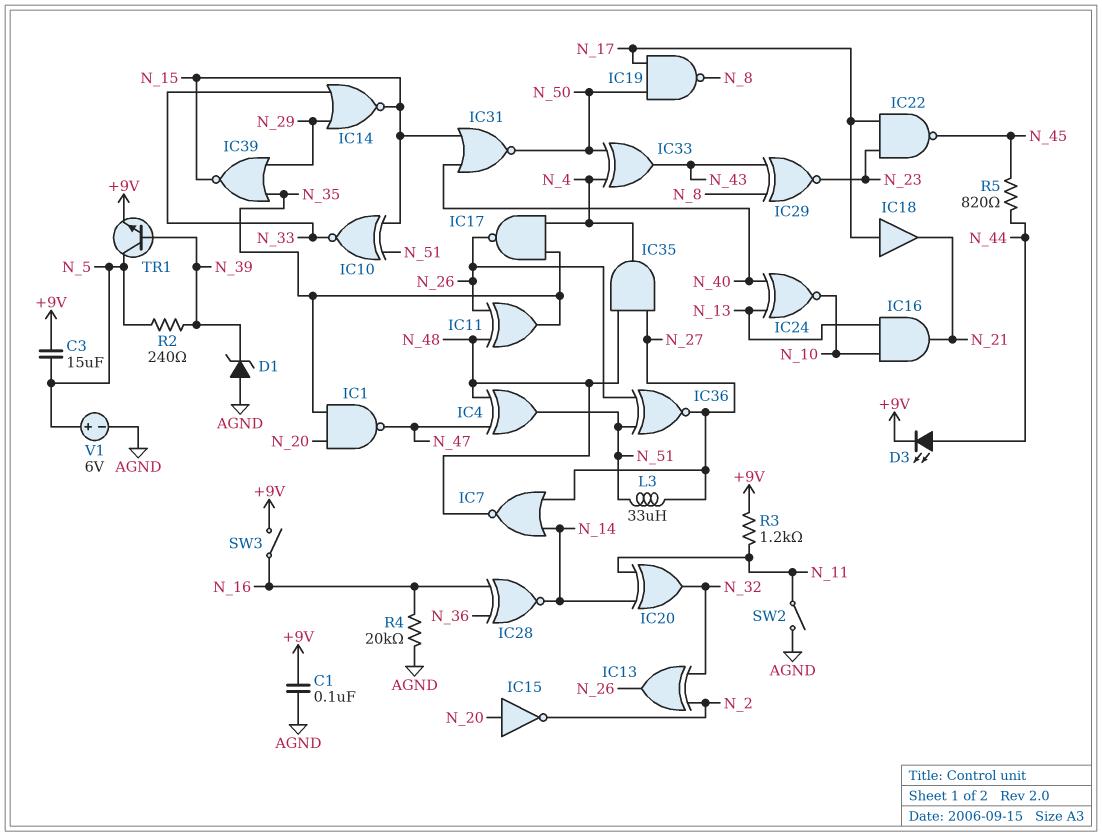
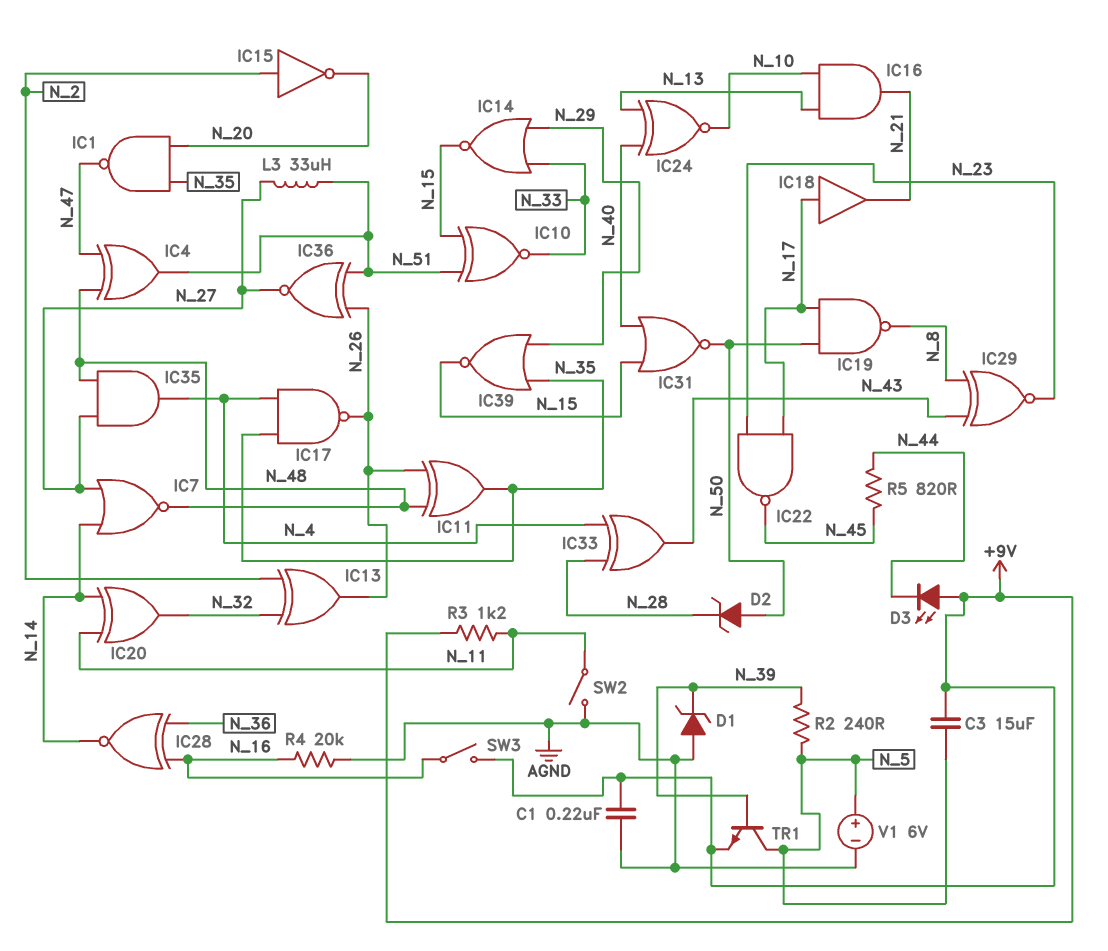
C1: 100nF (+9V, AGND) -> 220nF (+9V, AGND)
D2: none -> zener (A N_50, K N_28)
D3: LED (A N_44, K +9V) -> LED (A +9V, K N_44)
IC15: NOT (in N_20, out N_2) -> NOT (in N_2, out N_20)
IC33: XOR (in N_4, in N_50, out N_43) -> XOR (in N_4, in N_28, out N_43)

